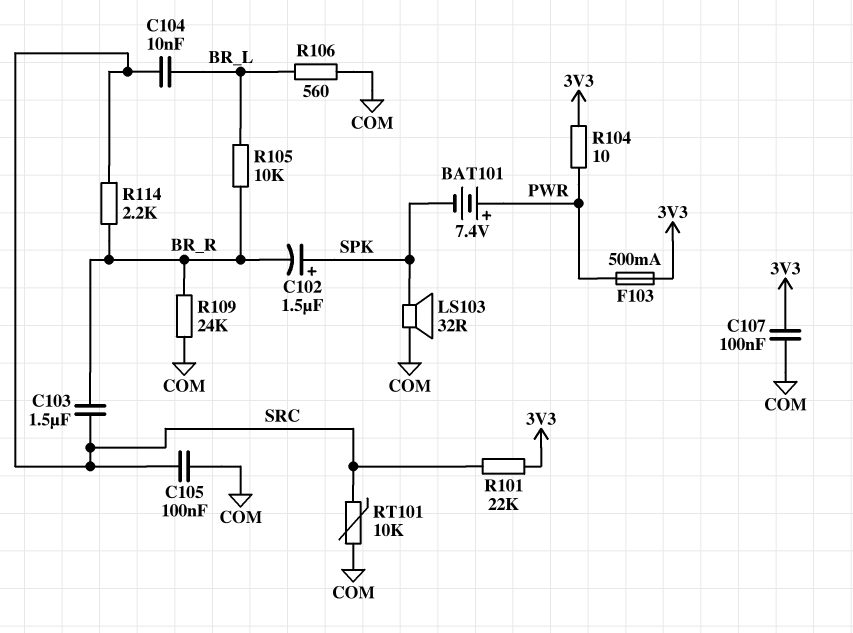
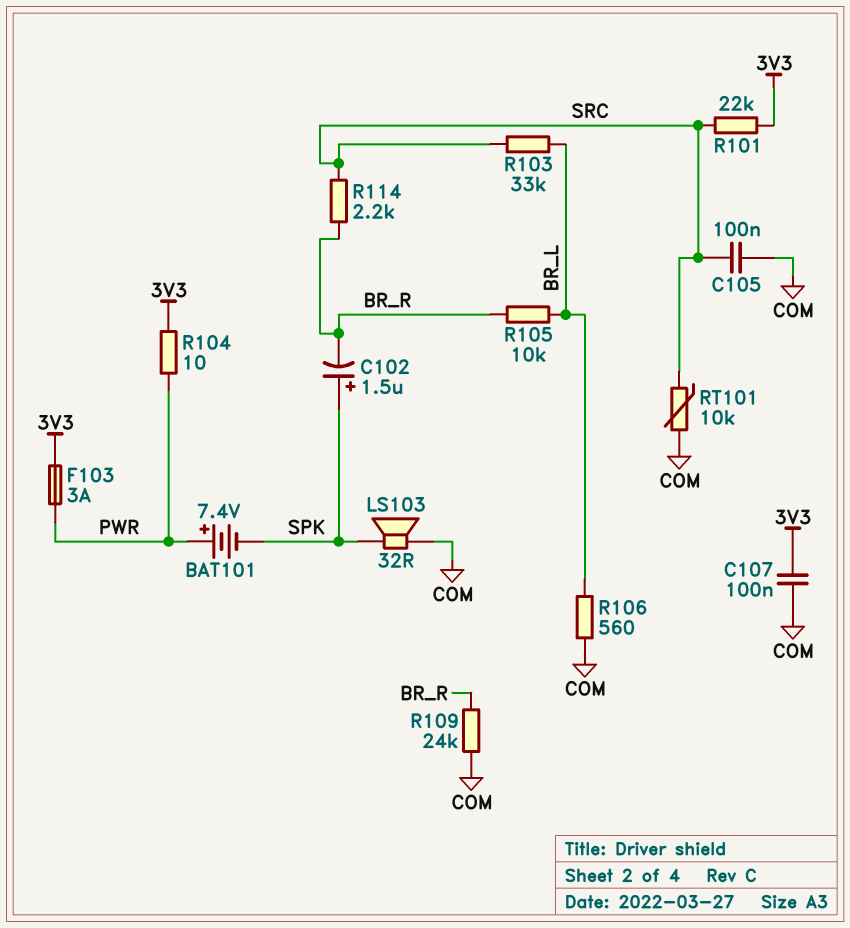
C103: 1.5uF (BR_R, SRC) -> none
C104: 10nF (BR_L, SRC) -> none
F103: 500mA (3V3, PWR) -> 3A (3V3, PWR)
R103: none -> 33k (BR_L, SRC)

